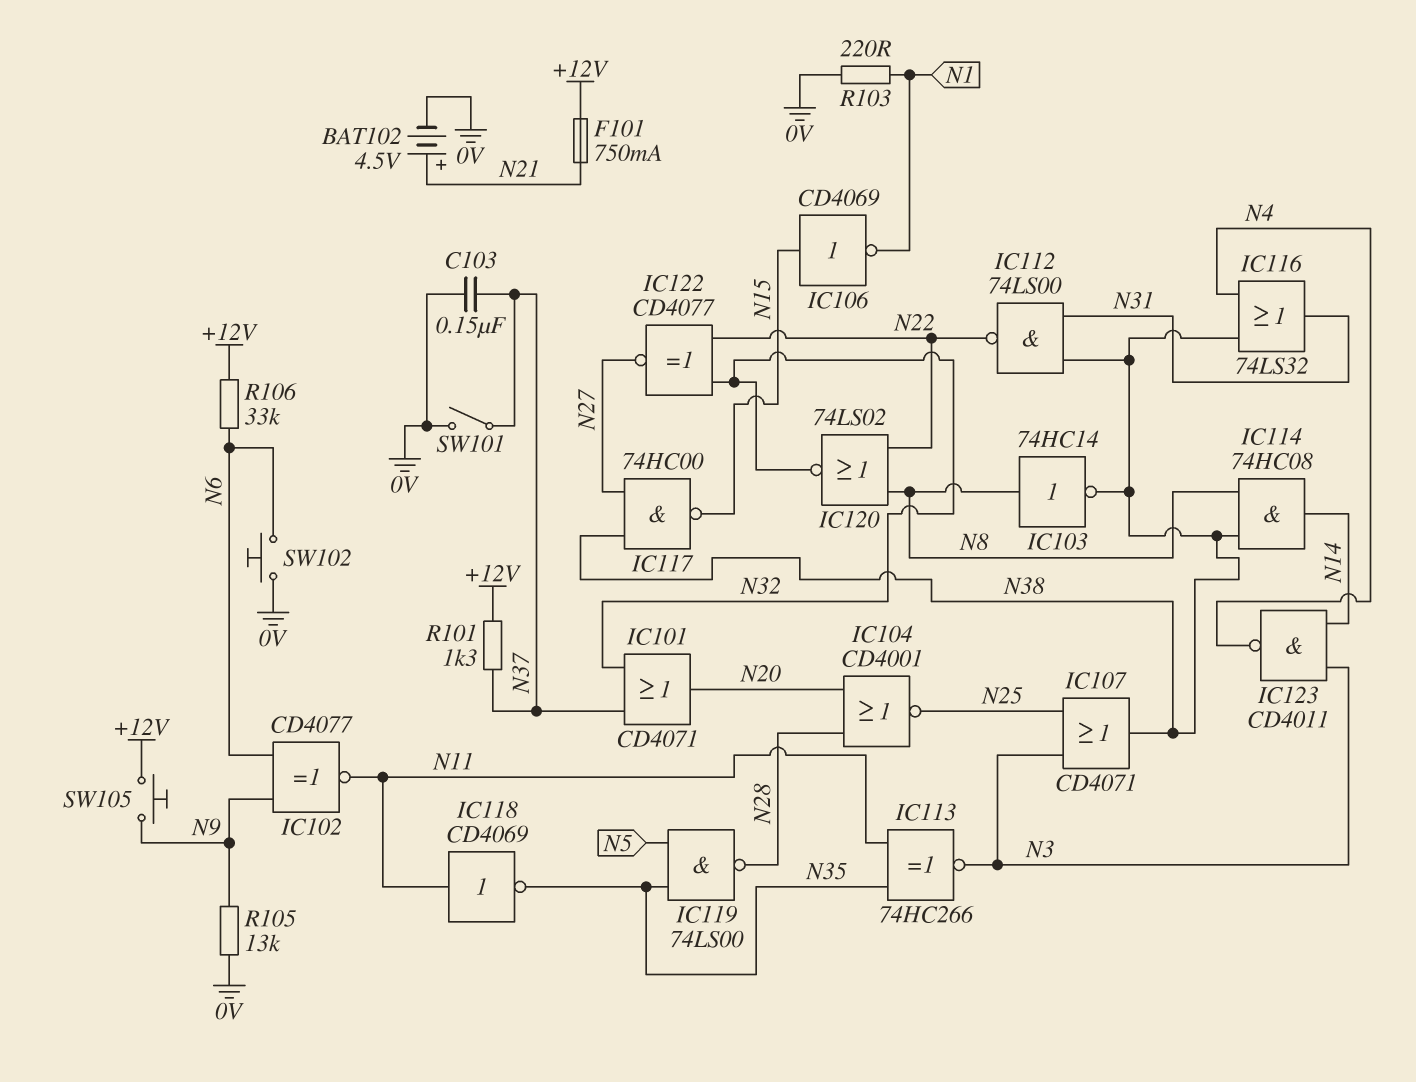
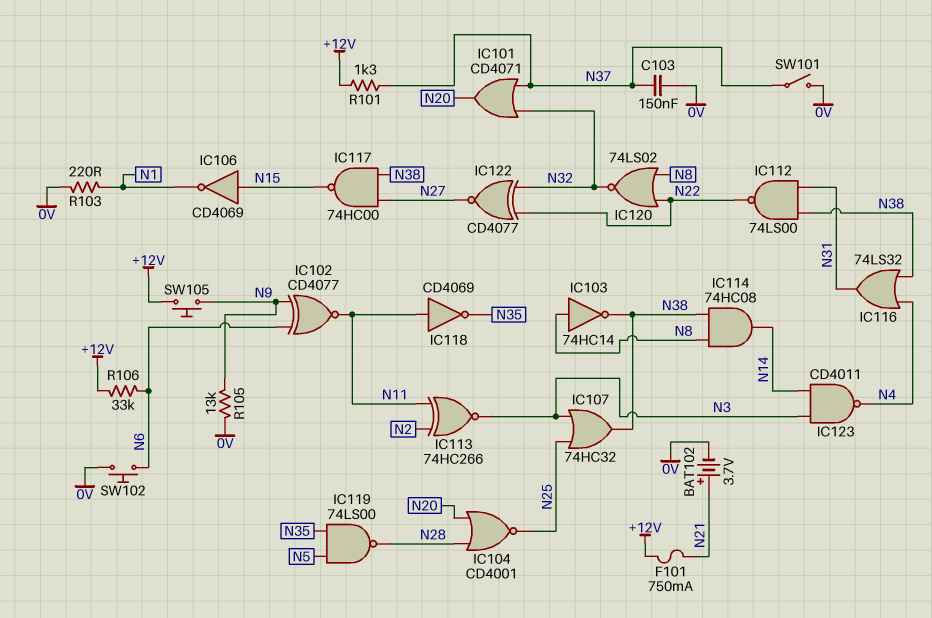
BAT102: 4.5V (plus N21, minus 0V) -> 3.7V (plus N21, minus 0V)
IC107: OR CD4071 (in N3, in N25, out N38) -> OR 74HC32 (in N3, in N25, out N38)
IC113: XNOR 74HC266 (in N11, in N35, out N3) -> XNOR 74HC266 (in N2, in N11, out N3)

